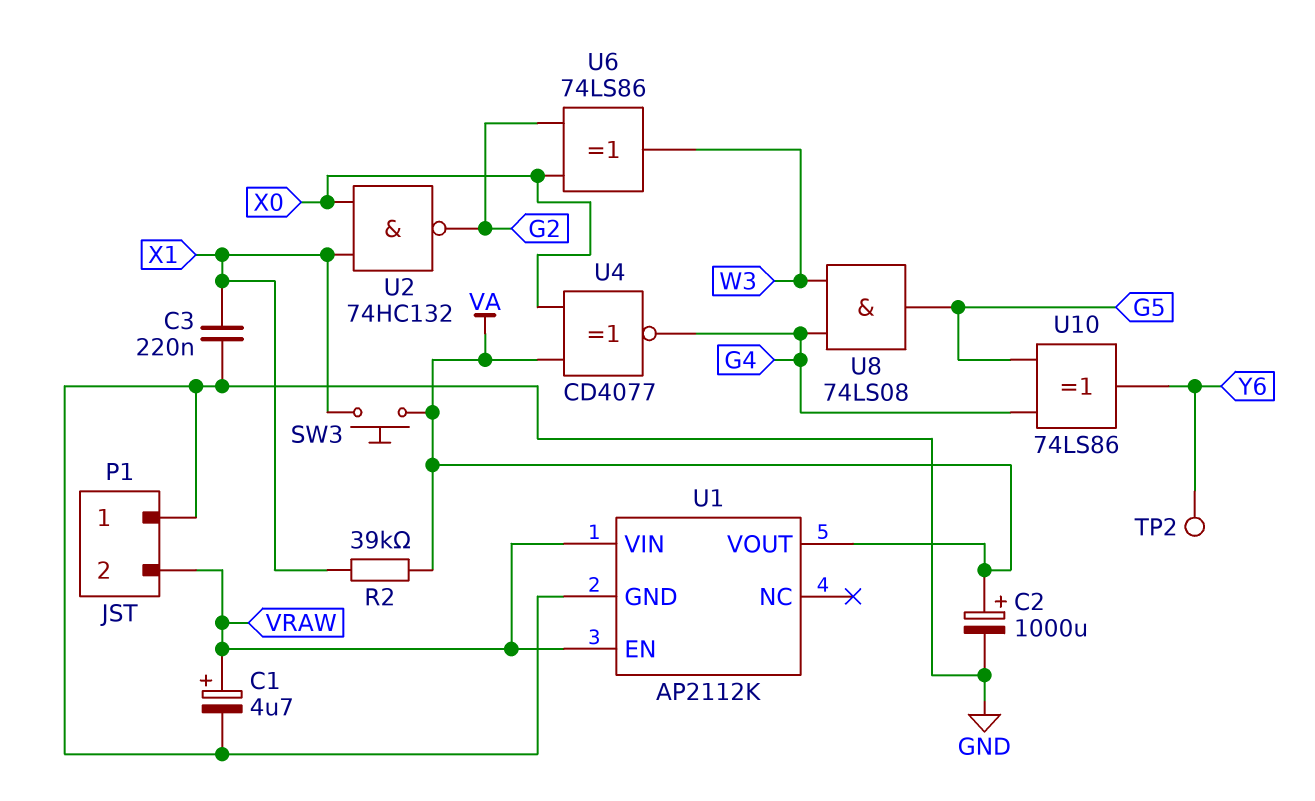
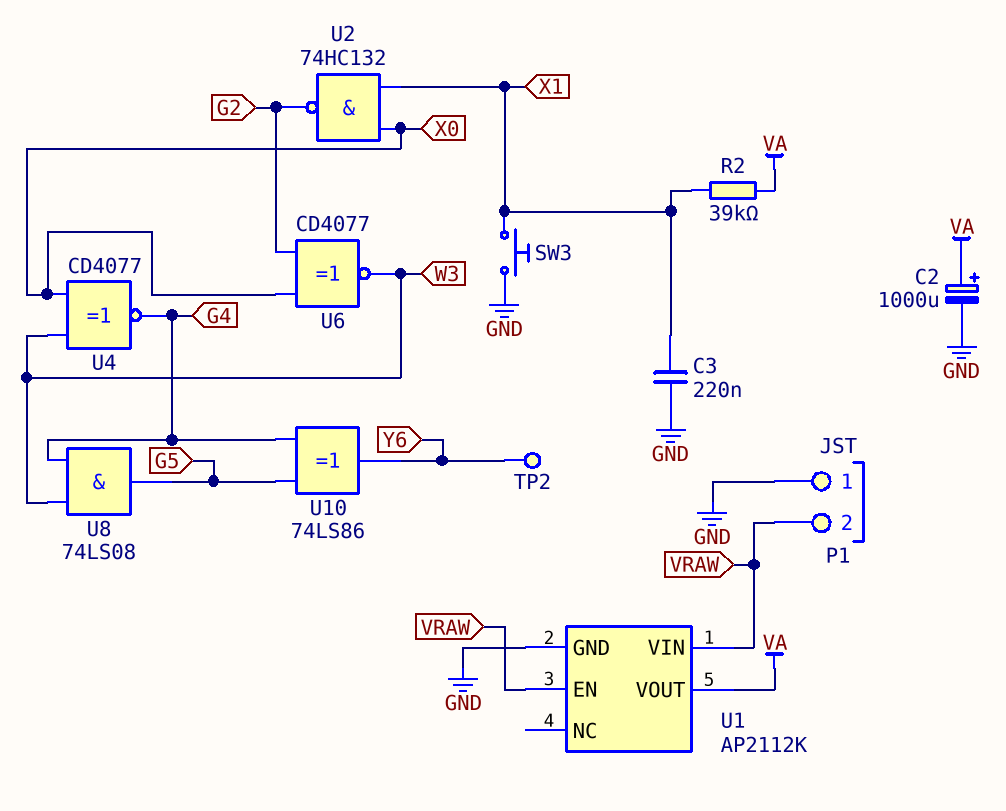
C1: 4.7uF (plus VRAW, minus GND) -> none
SW3: button (VA, X1) -> button (GND, X1)
U4: XNOR CD4077 (in VA, in X0, out G4) -> XNOR CD4077 (in W3, in X0, out G4)
U6: XOR 74LS86 (in G2, in X0, out W3) -> XNOR CD4077 (in G2, in X0, out W3)

